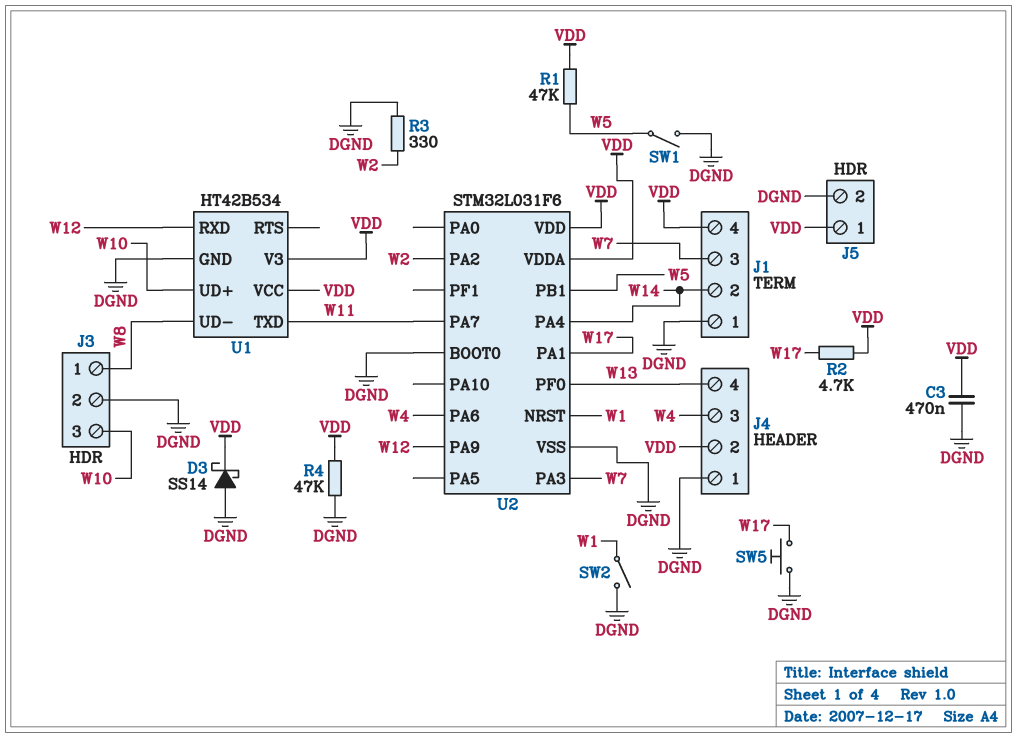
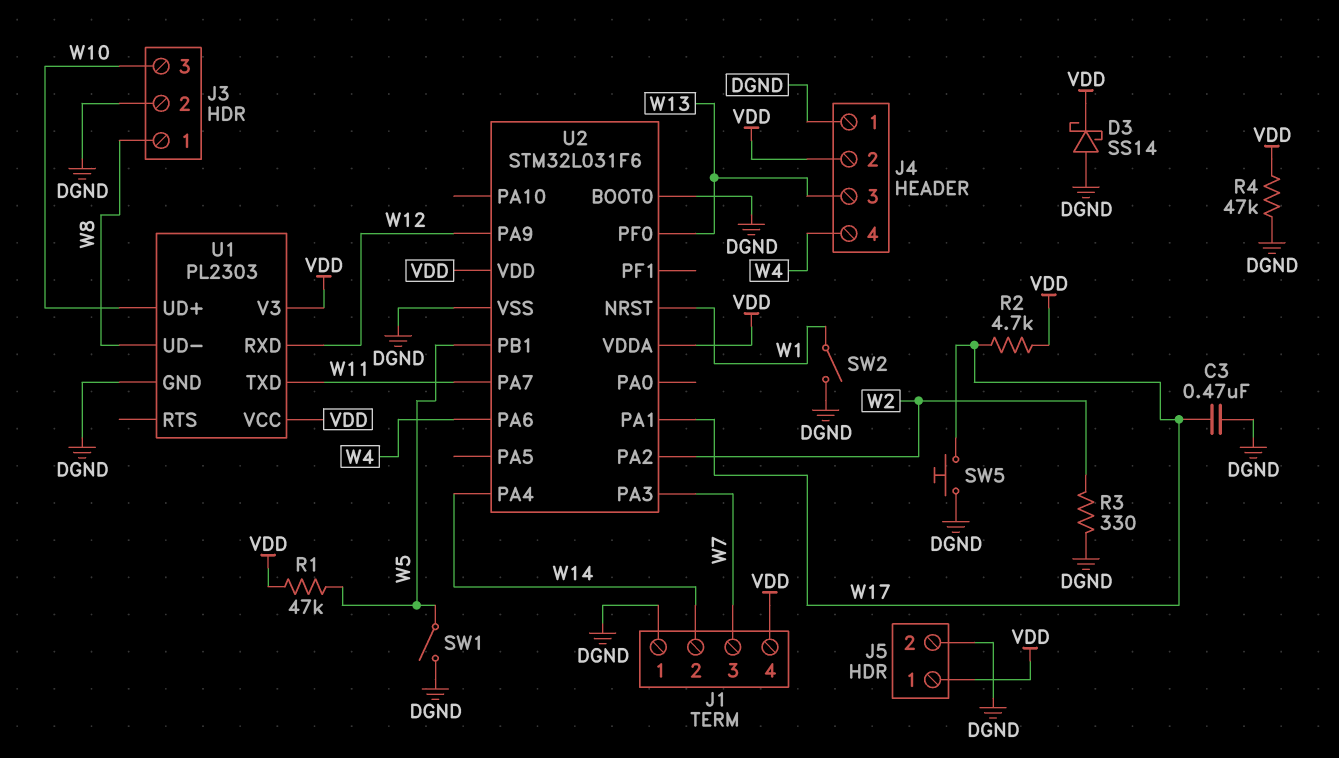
C3: 470nF (DGND, VDD) -> 470nF (DGND, W17)
J4 pin 3: W4 -> W13
J4 pin 4: W13 -> W4
U1: HT42B534 -> PL2303

